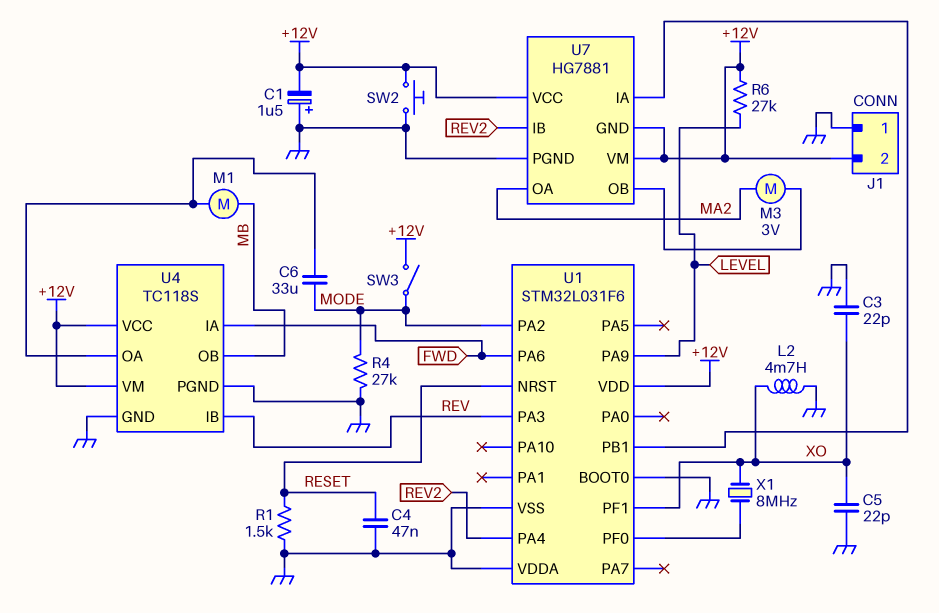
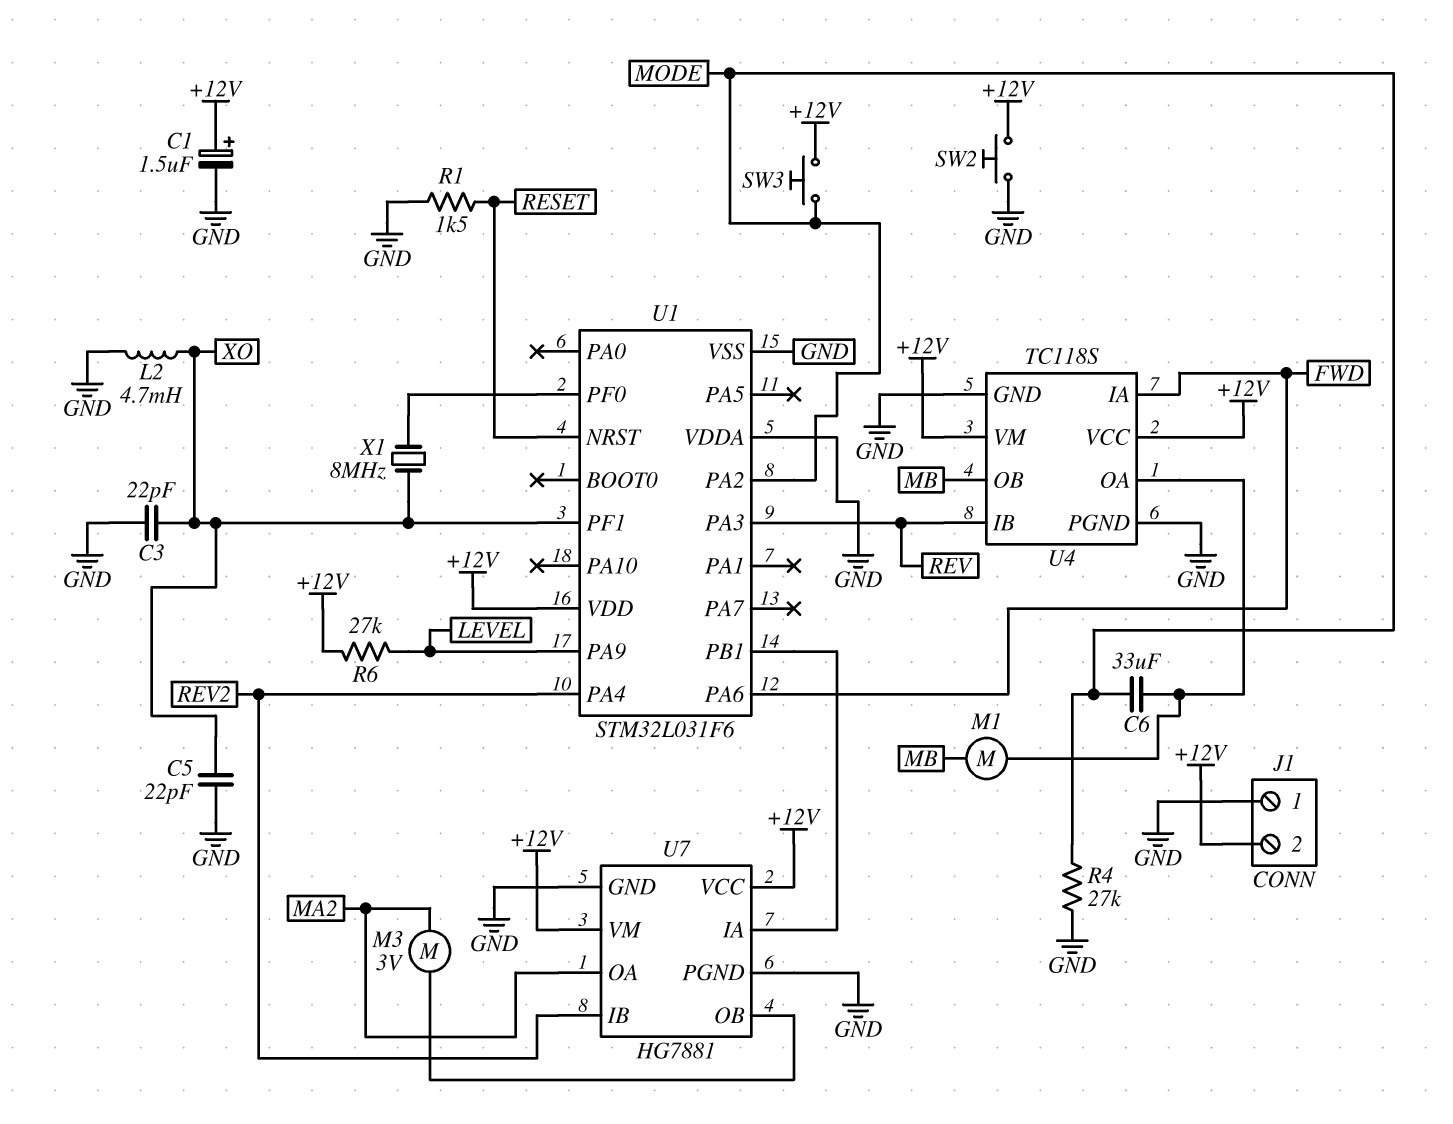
C1: 1.5uF (plus GND, minus +12V) -> 1.5uF (plus +12V, minus GND)
C4: 47nF (GND, RESET) -> none
SW3: switch (+12V, MODE) -> button (+12V, MODE)
U1 pin BOOT0: GND -> none
U7 pin GND: +12V -> GND

